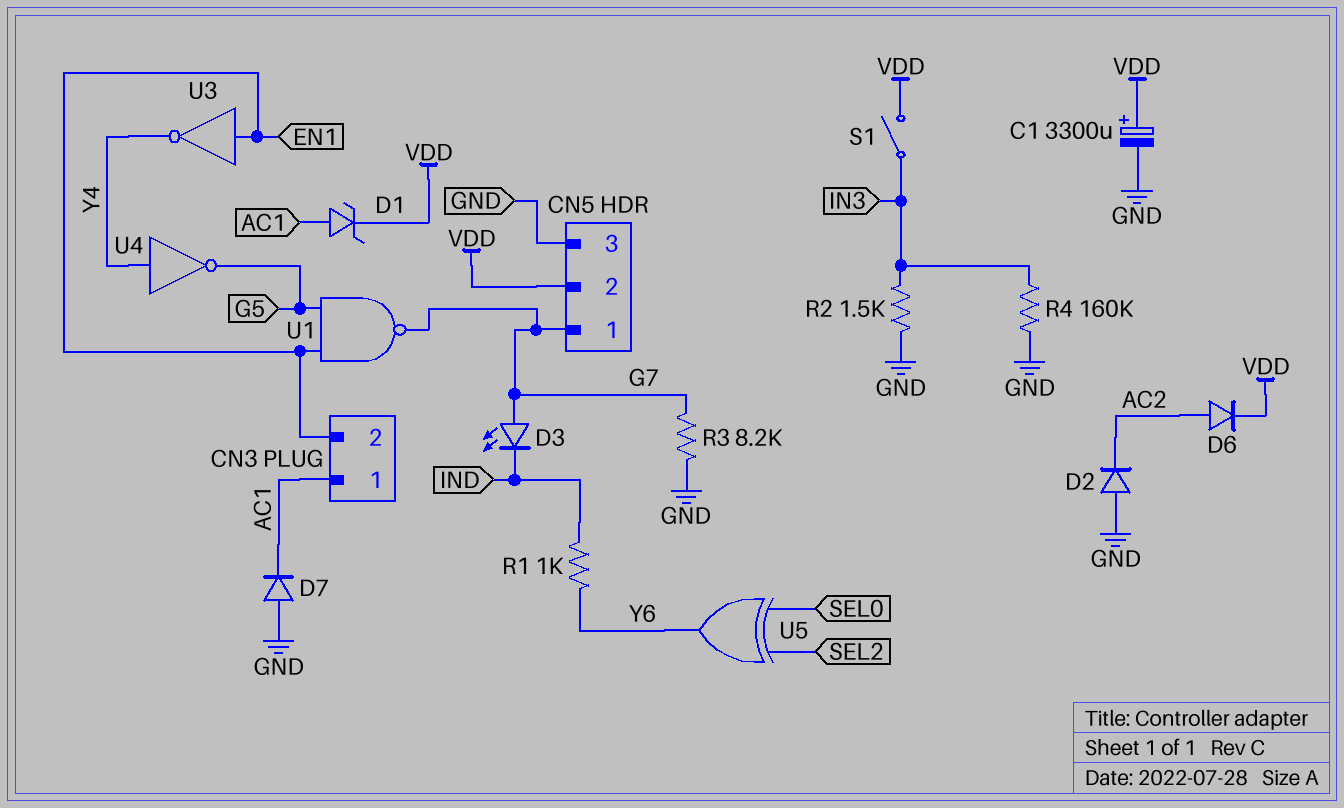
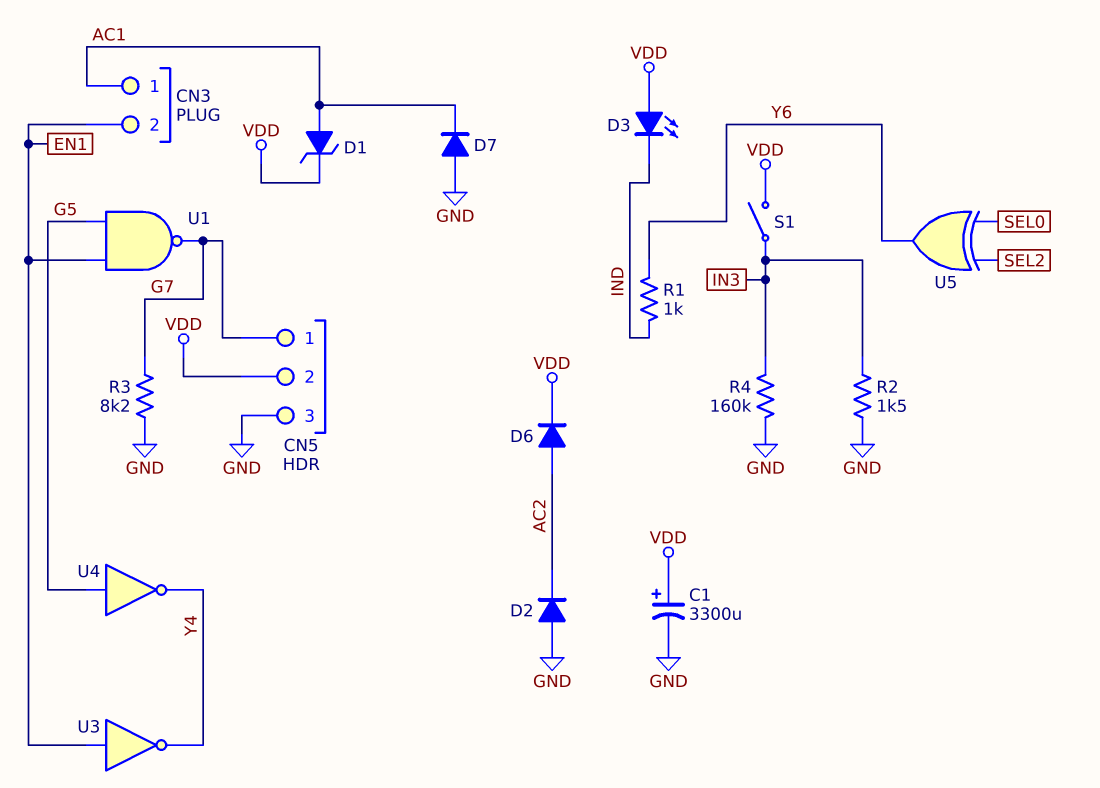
D3: LED (A G7, K IND) -> LED (A VDD, K IND)
U4: NOT (in Y4, out G5) -> NOT (in G5, out Y4)

